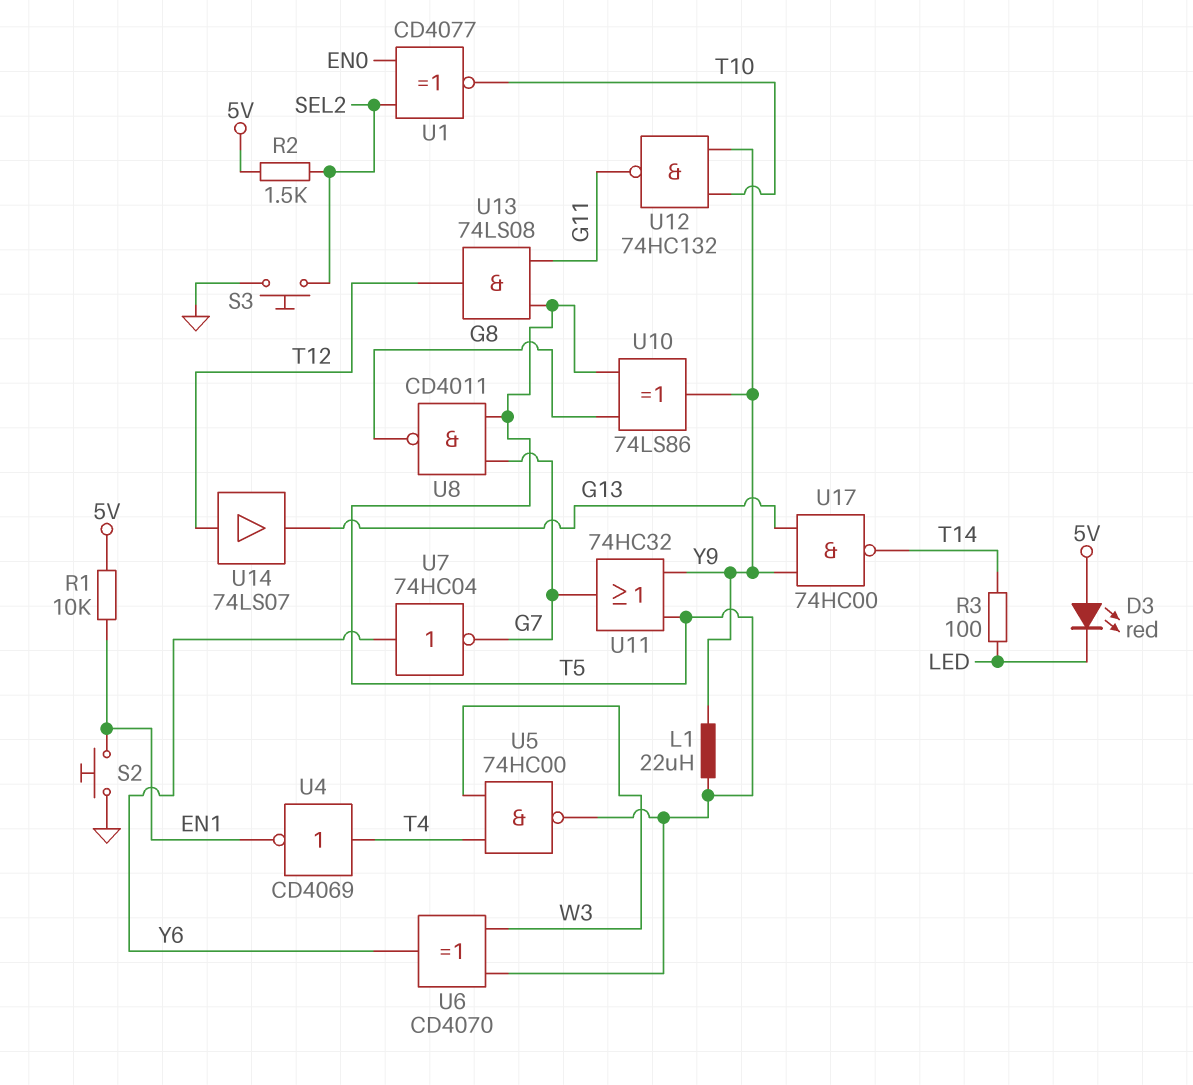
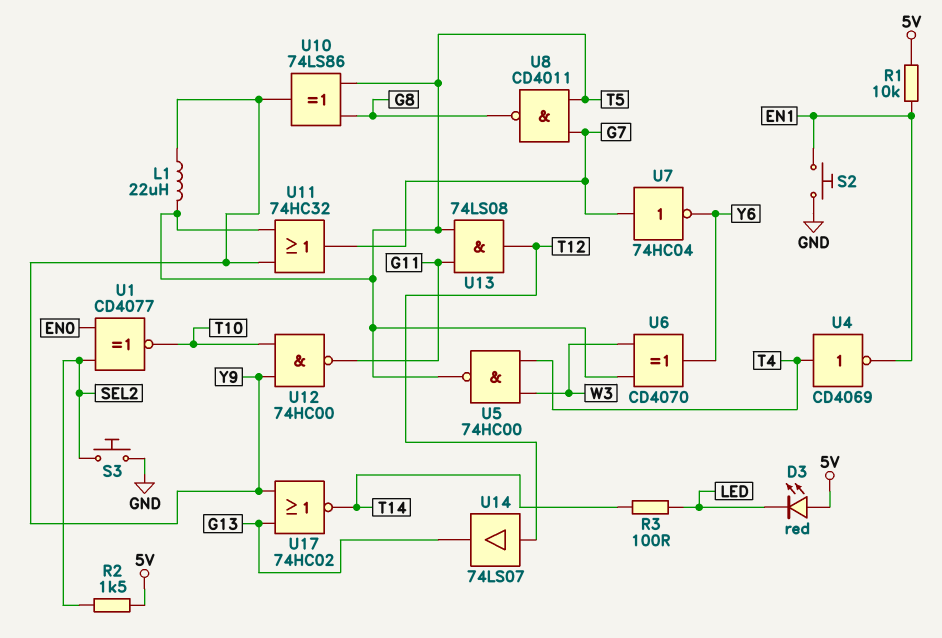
U7: NOT 74HC04 (in Y6, out G7) -> NOT 74HC04 (in G7, out Y6)
U12: NAND 74HC132 (in T10, in Y9, out G11) -> NAND 74HC00 (in T10, in Y9, out G11)
U17: NAND 74HC00 (in G13, in Y9, out T14) -> NOR 74HC02 (in G13, in Y9, out T14)

